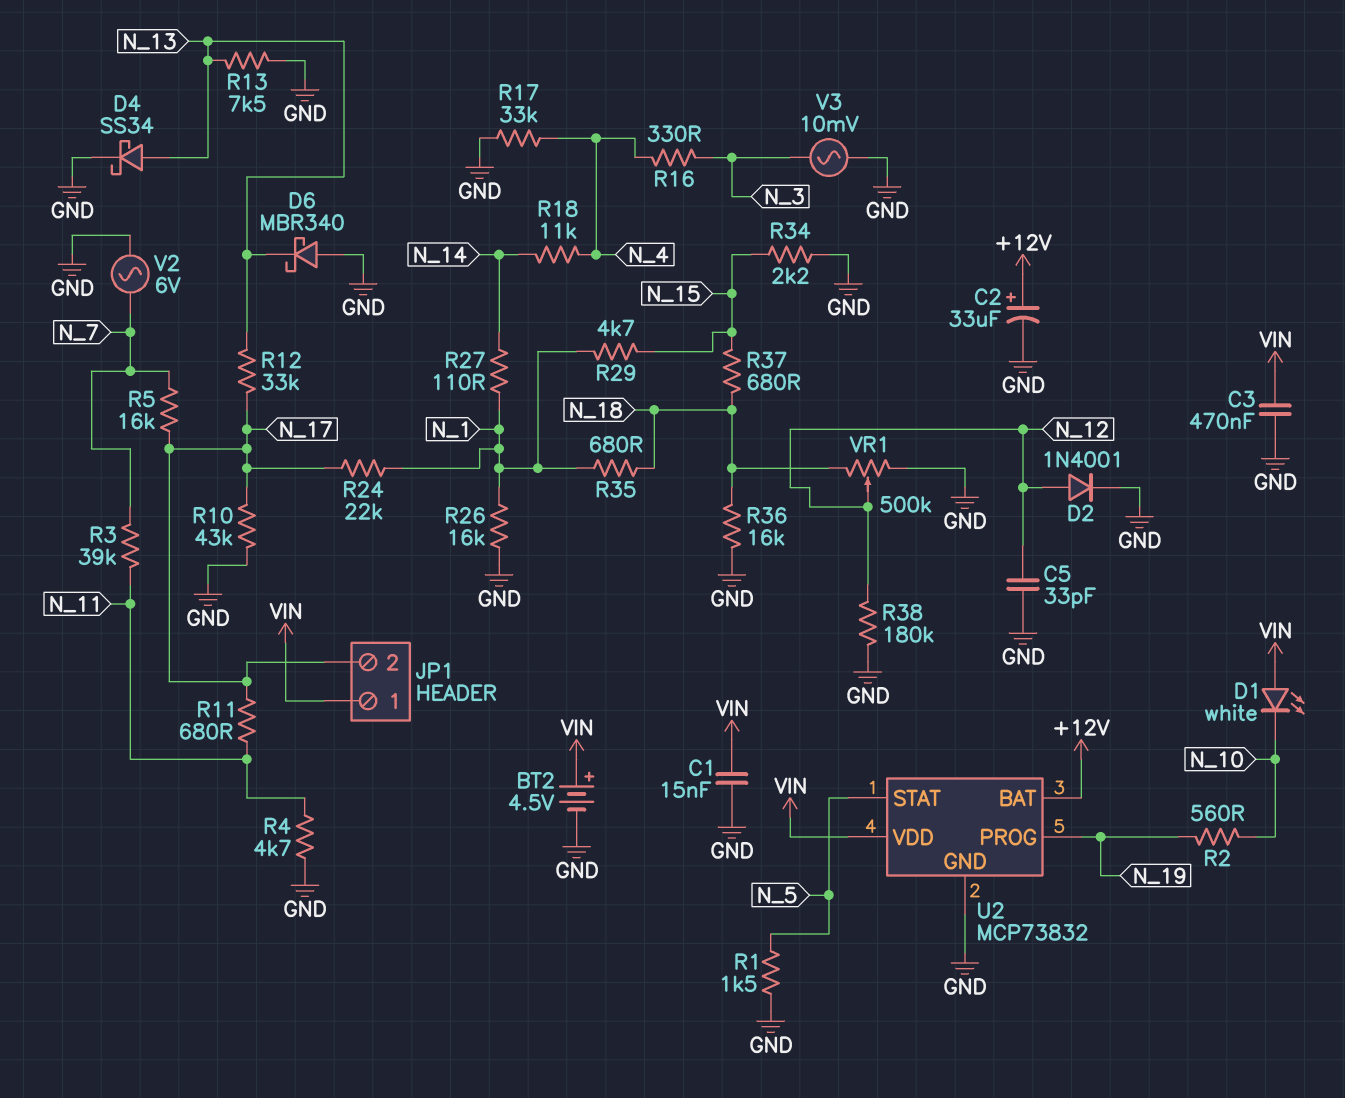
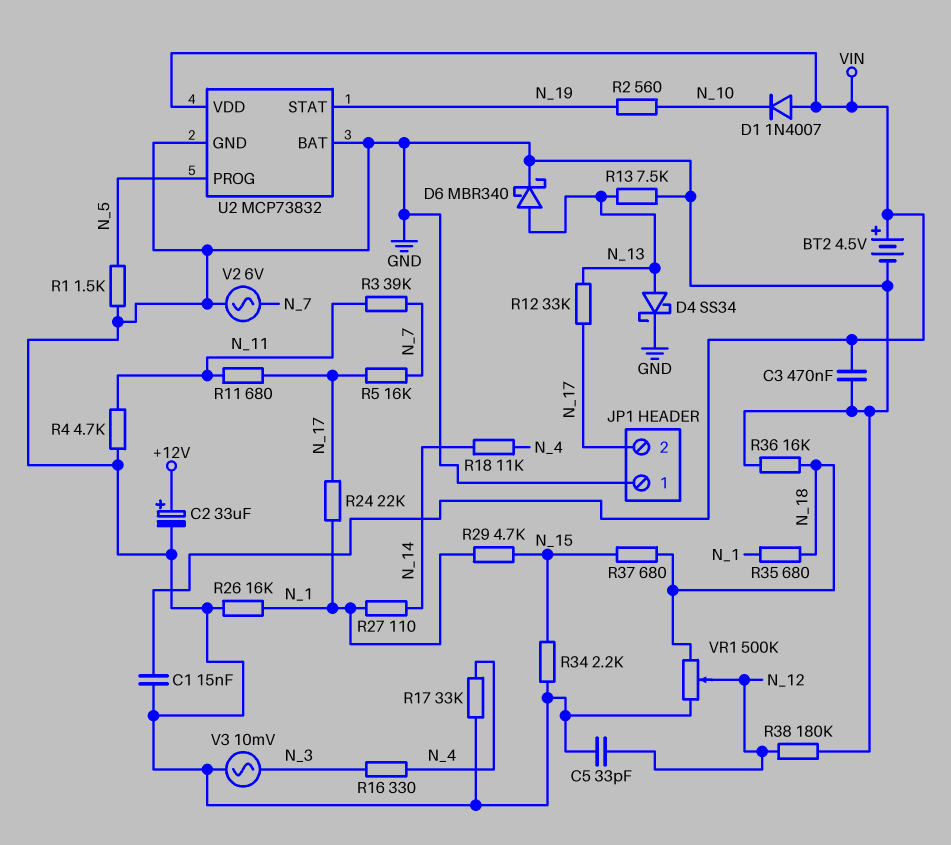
D1: LED white (A VIN, K N_10) -> diode 1N4007 (A VIN, K N_10)
D2: diode 1N4001 (A N_12, K GND) -> none
D6: schottky MBR340 (A GND, K N_13) -> schottky MBR340 (A N_13, K GND)
JP1 pin 1: VIN -> GND
R10: 43k (GND, N_17) -> none
U2 pin BAT: +12V -> GND
U2 pin PROG: N_19 -> N_5
U2 pin STAT: N_5 -> N_19

